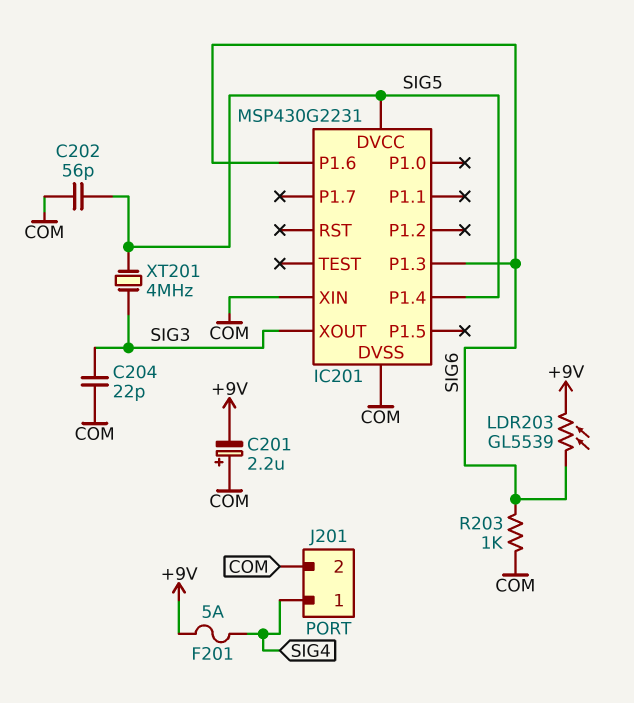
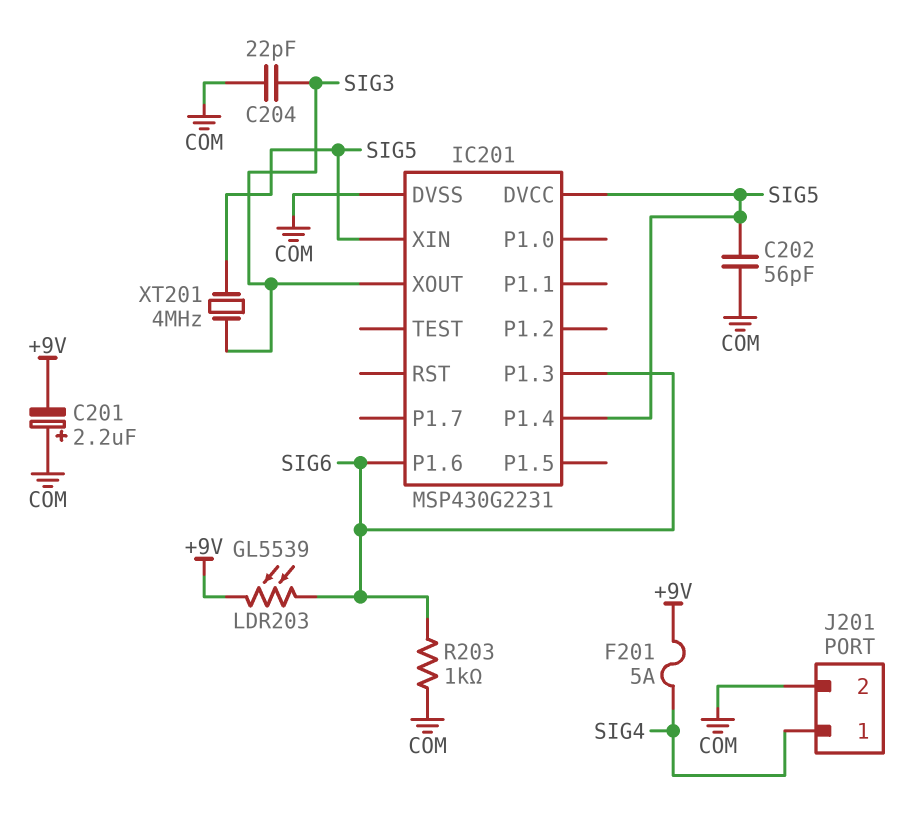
IC201 pin XIN: COM -> SIG5

